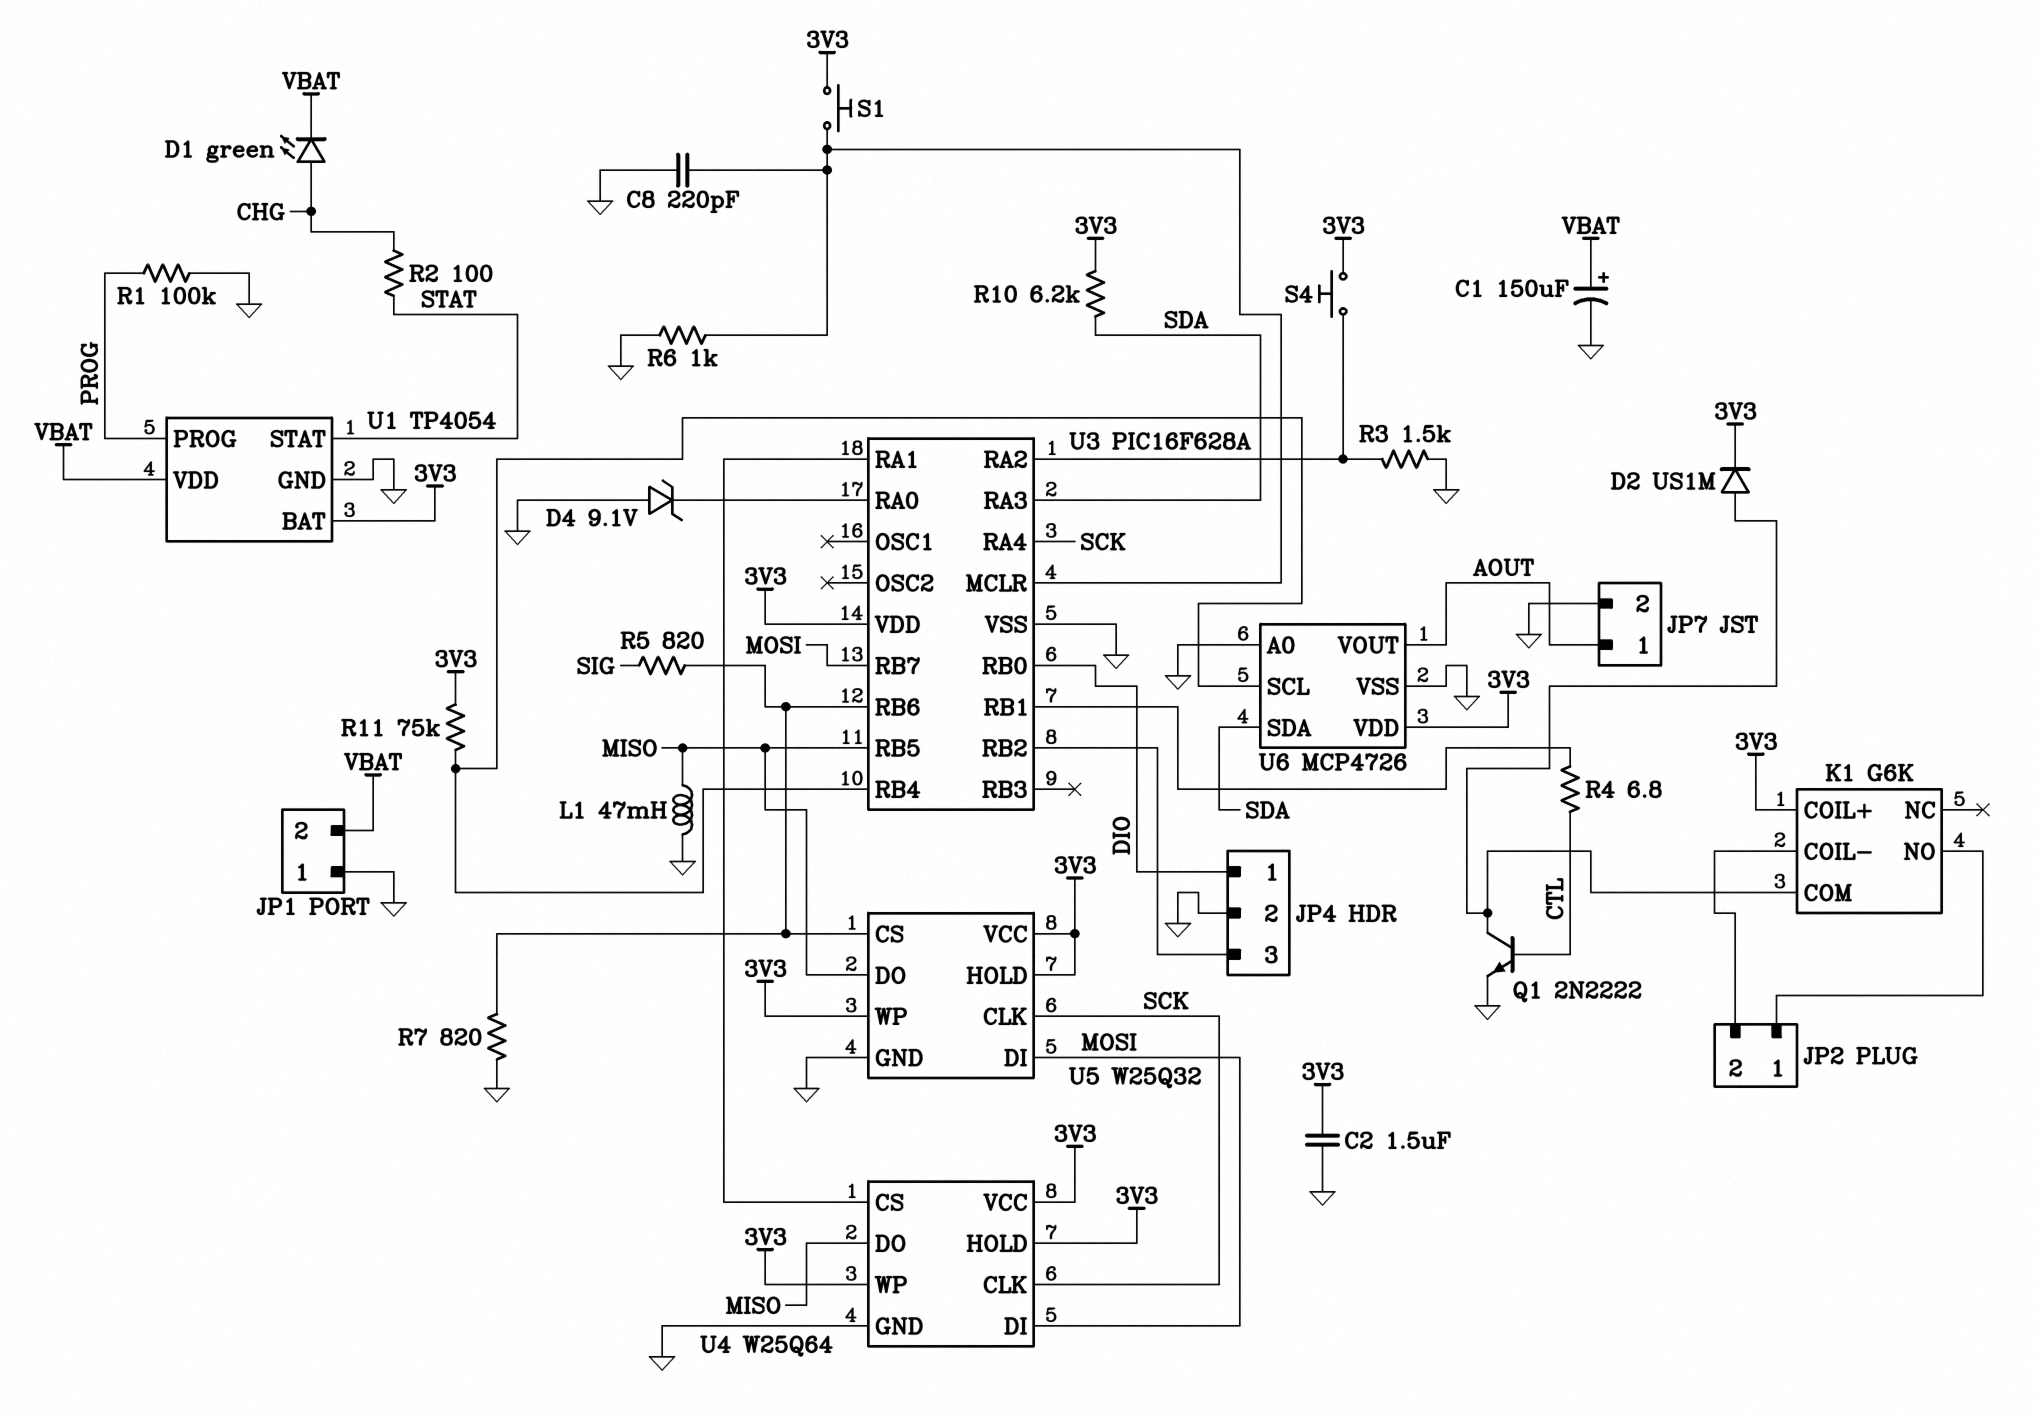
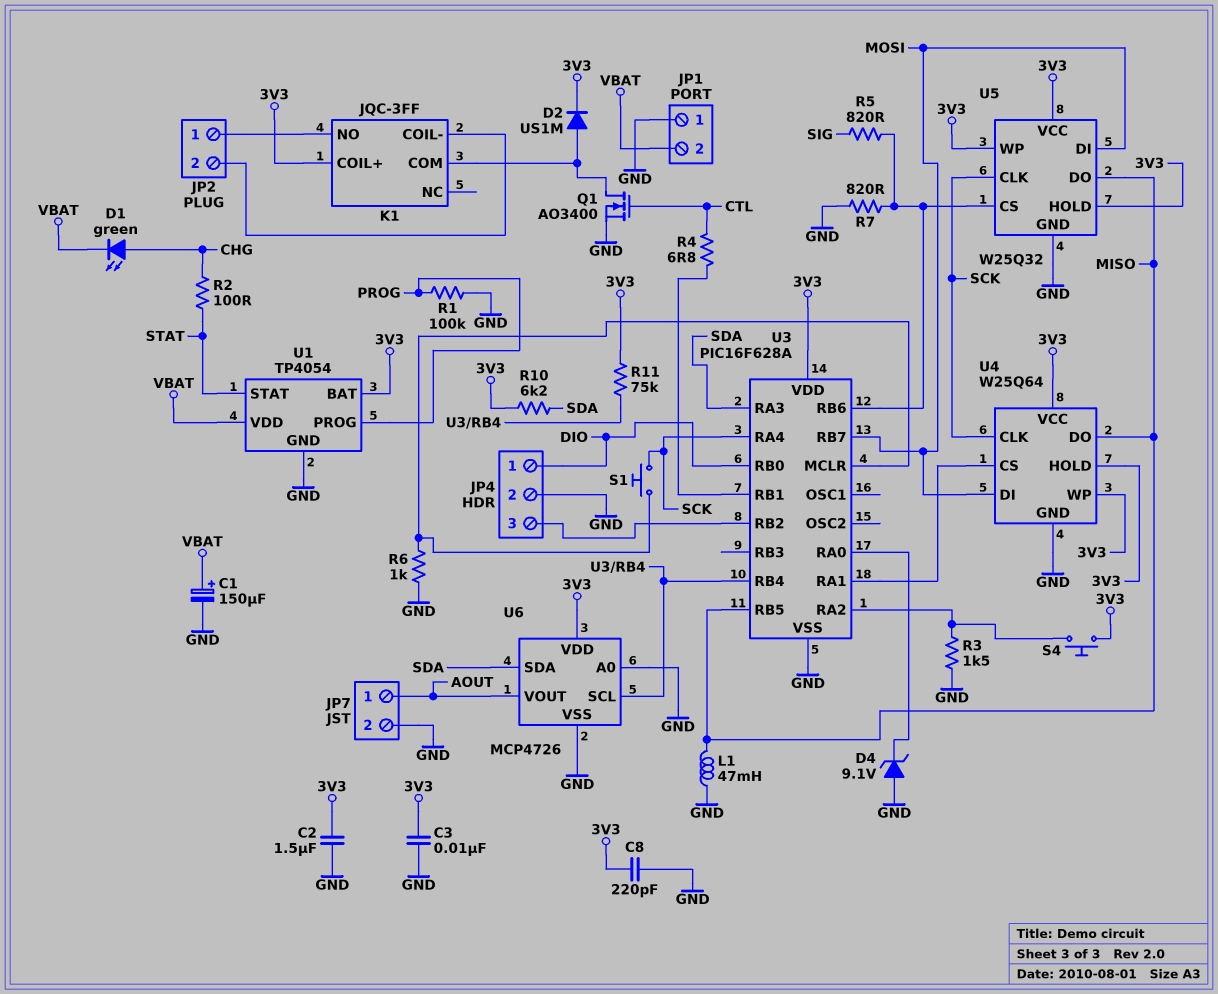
C3: none -> 10nF (3V3, GND)
C8: 220pF (GND, U3/MCLR) -> 220pF (3V3, GND)
K1: G6K -> JQC-3FF
Q1: NPN 2N2222 (B CTL, C K1/COM, E GND) -> NMOS AO3400 (G CTL, D K1/COM, S GND)
S1: button (3V3, U3/MCLR) -> button (SCK, U3/MCLR)

